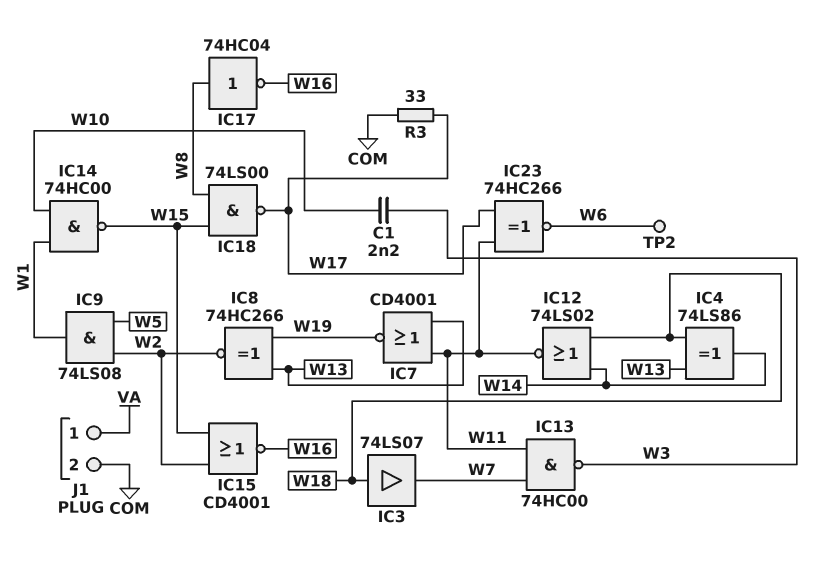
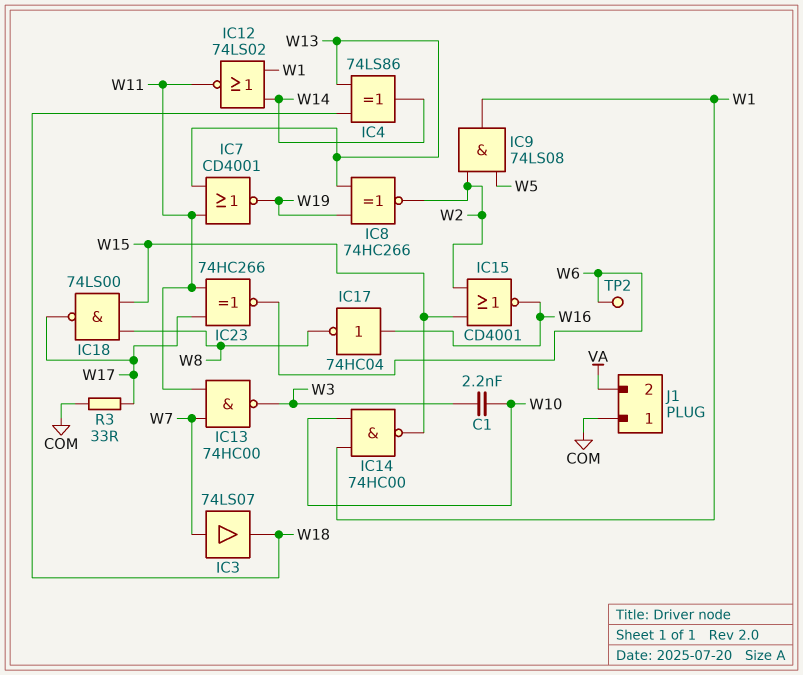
IC3: buffer 74LS07 (in W18, out W7) -> buffer 74LS07 (in W7, out W18)
IC12: NOR 74LS02 (in W14, in W18, out W11) -> NOR 74LS02 (in W1, in W14, out W11)
IC17: NOT 74HC04 (in W8, out W16) -> NOT 74HC04 (in W16, out W8)
J1 pin 1: VA -> COM
J1 pin 2: COM -> VA

